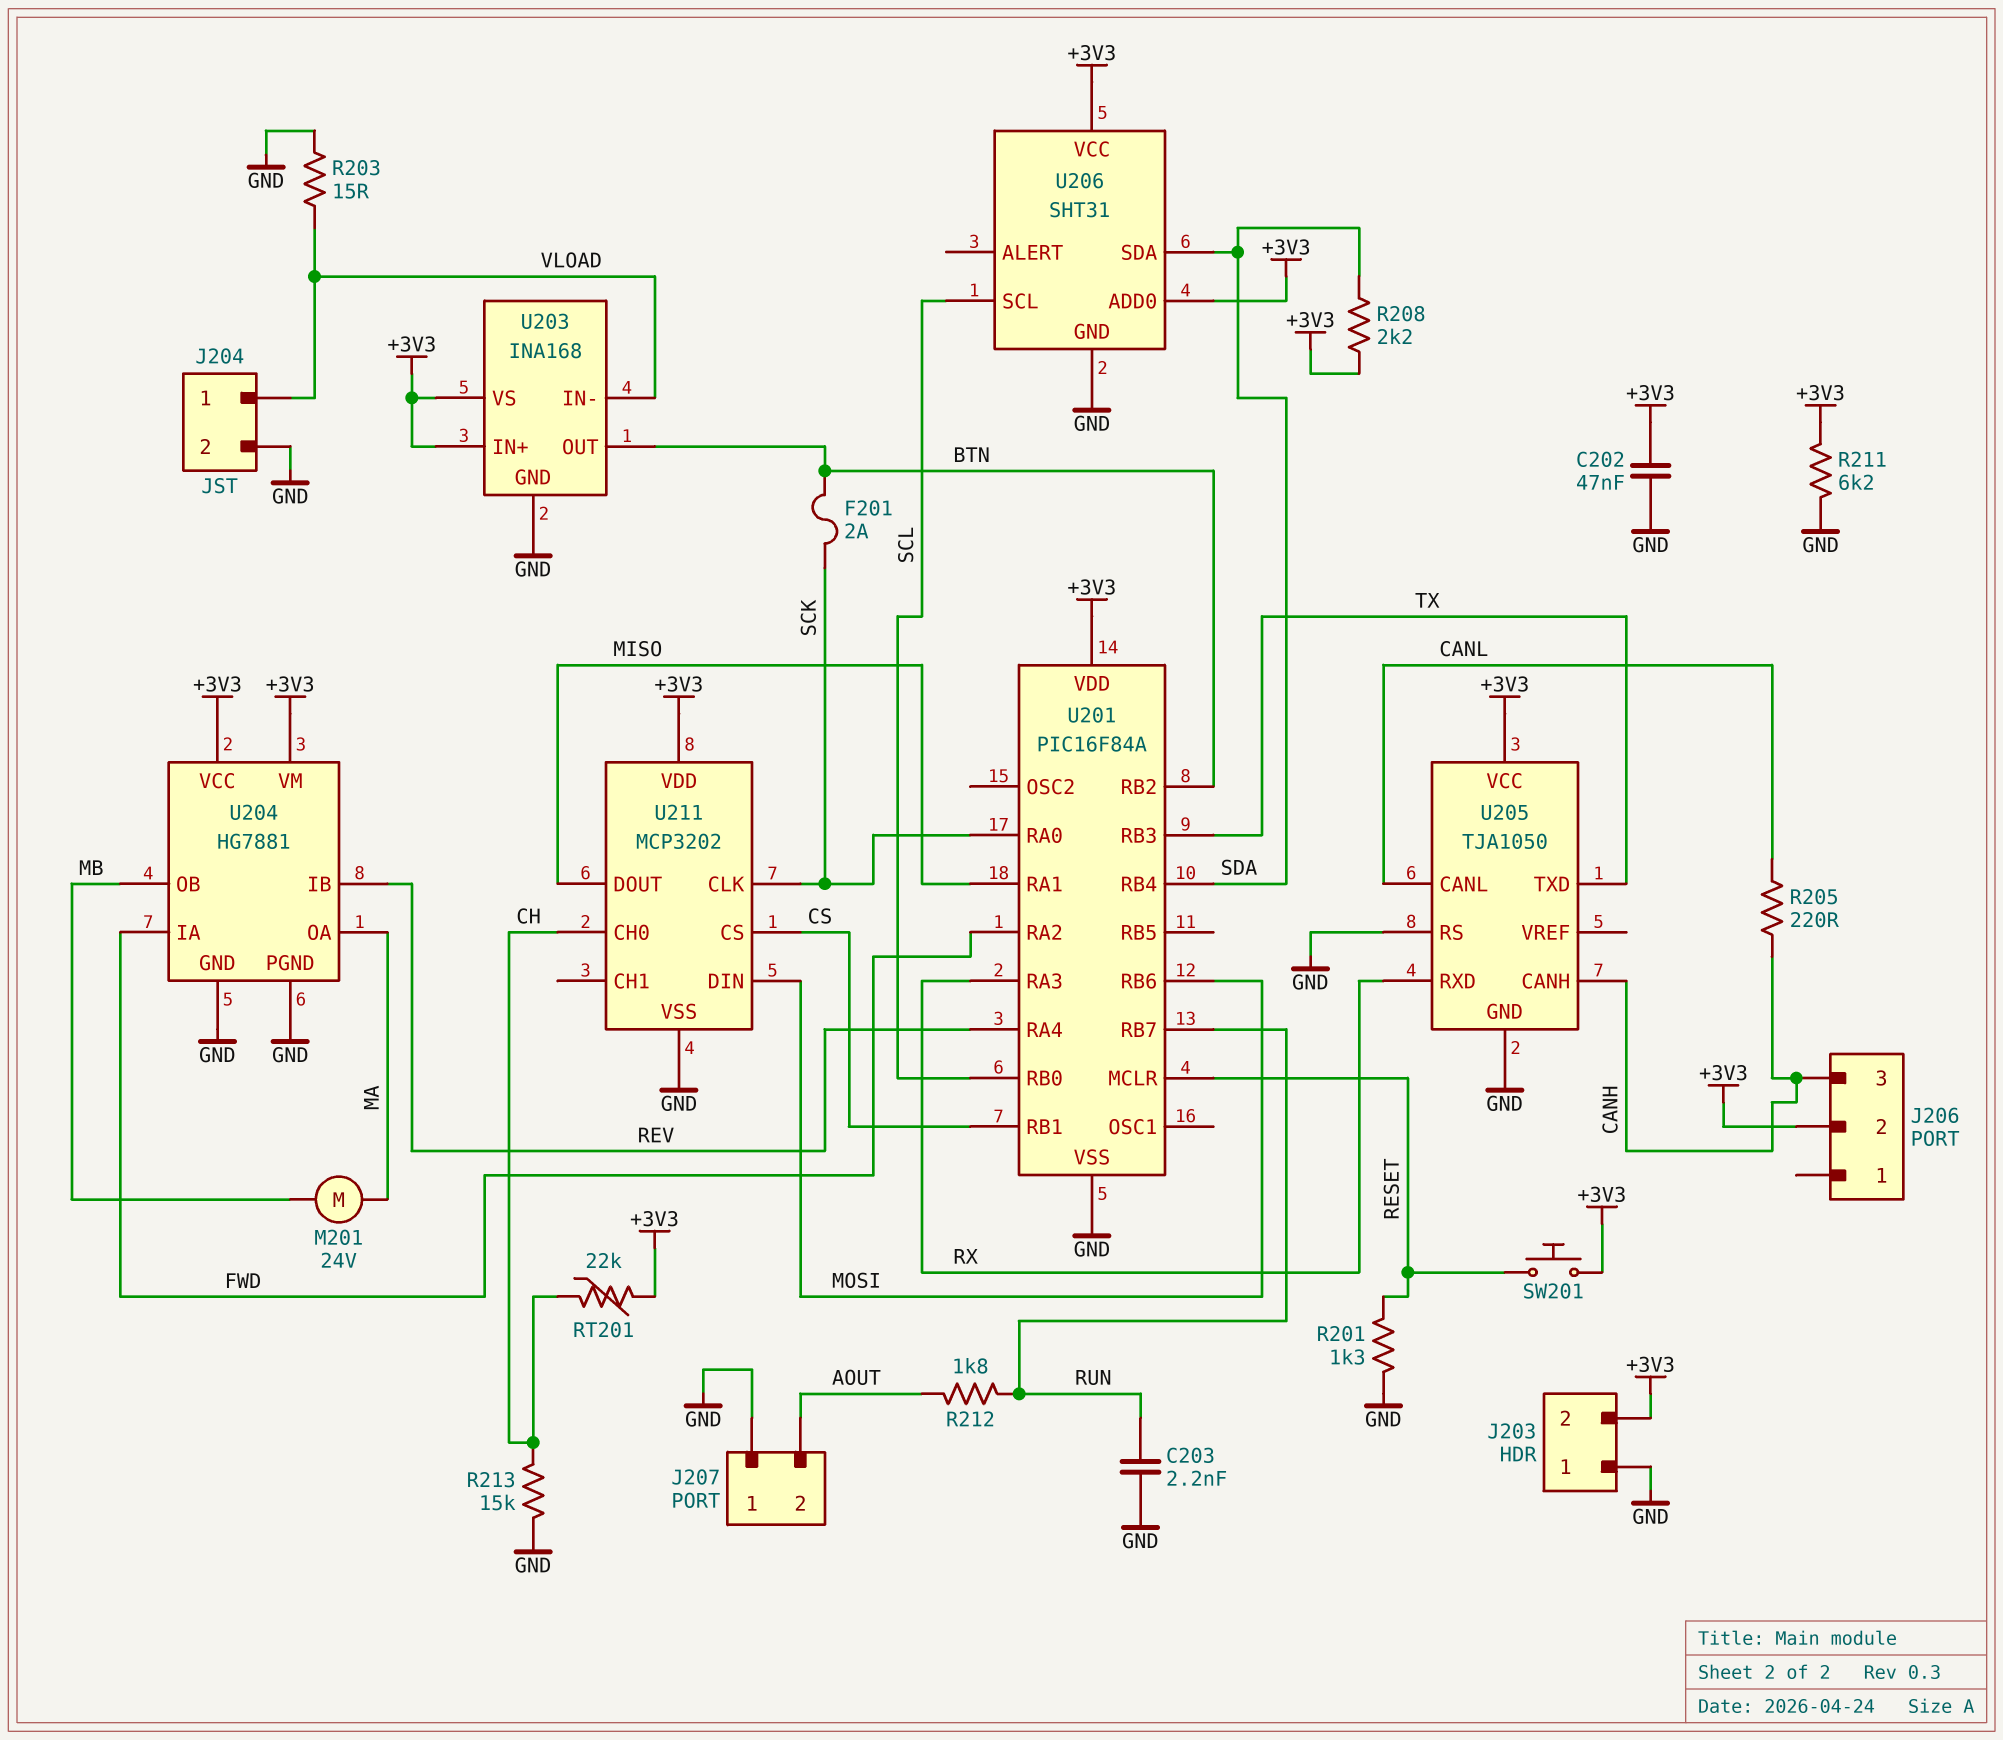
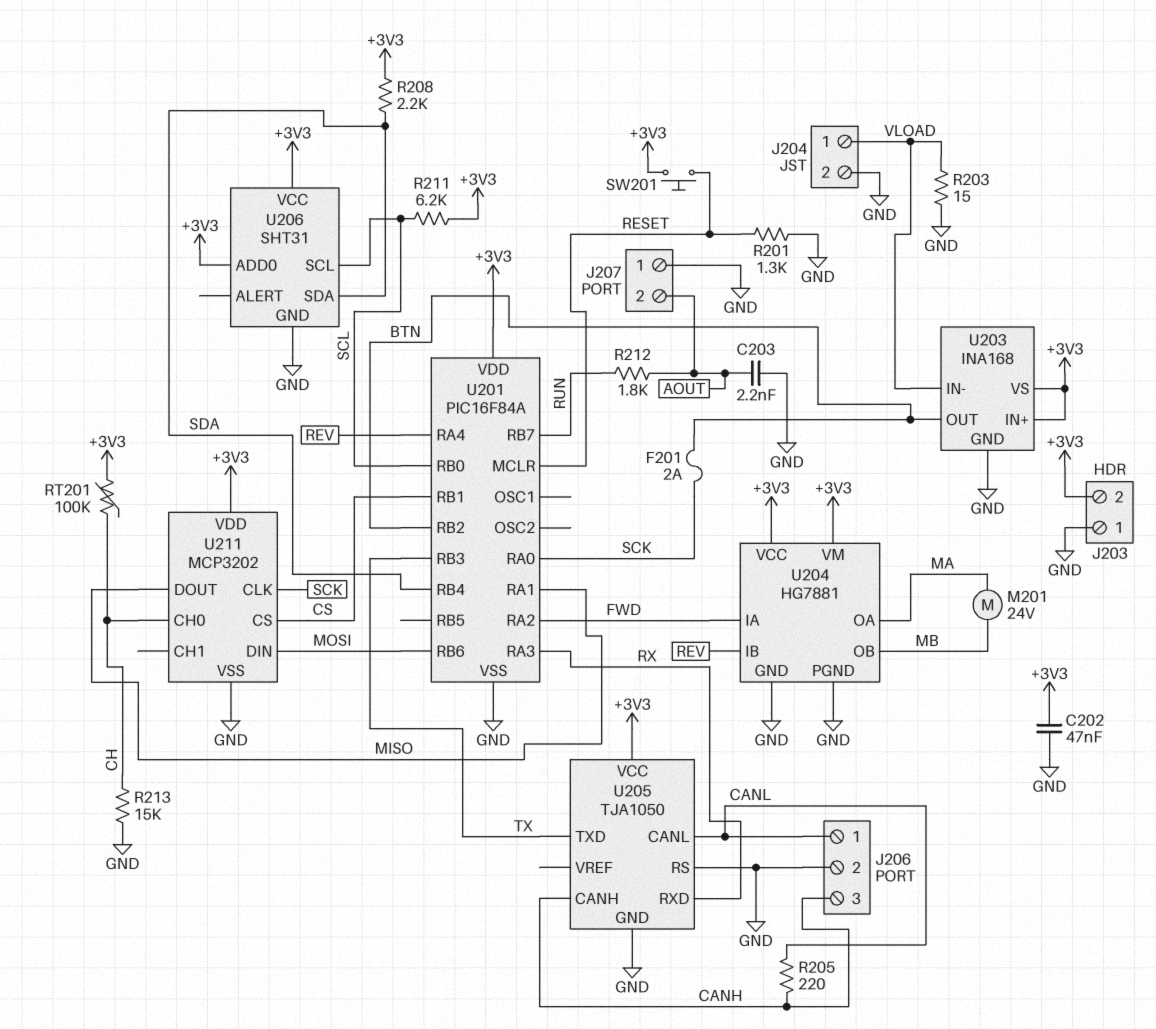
C203: 2.2nF (GND, RUN) -> 2.2nF (AOUT, GND)
J206 pin 1: none -> CANL
J206 pin 2: +3V3 -> GND
R211: 6.2k (+3V3, GND) -> 6.2k (+3V3, SCL)
RT201: 22k (+3V3, CH) -> 100k (+3V3, CH)

